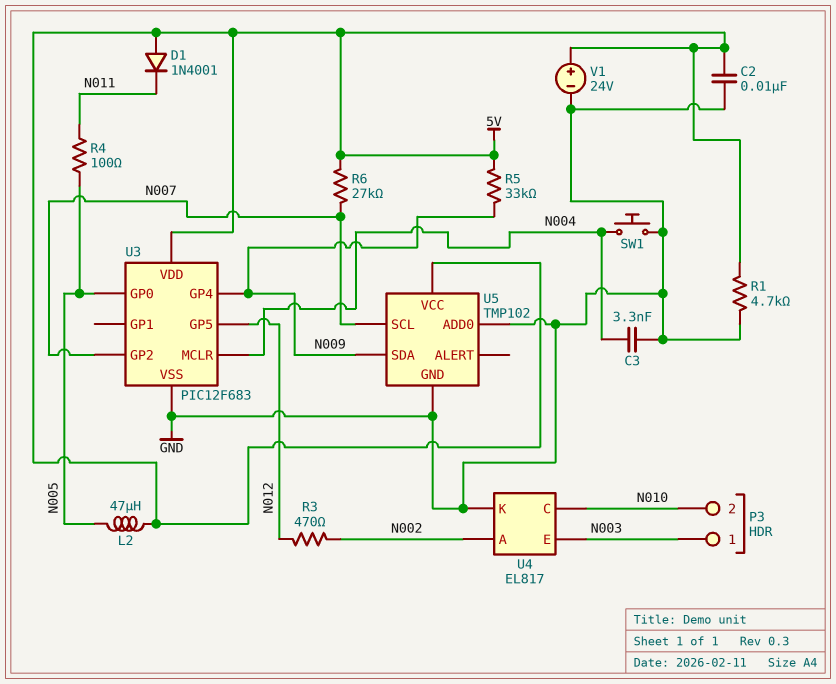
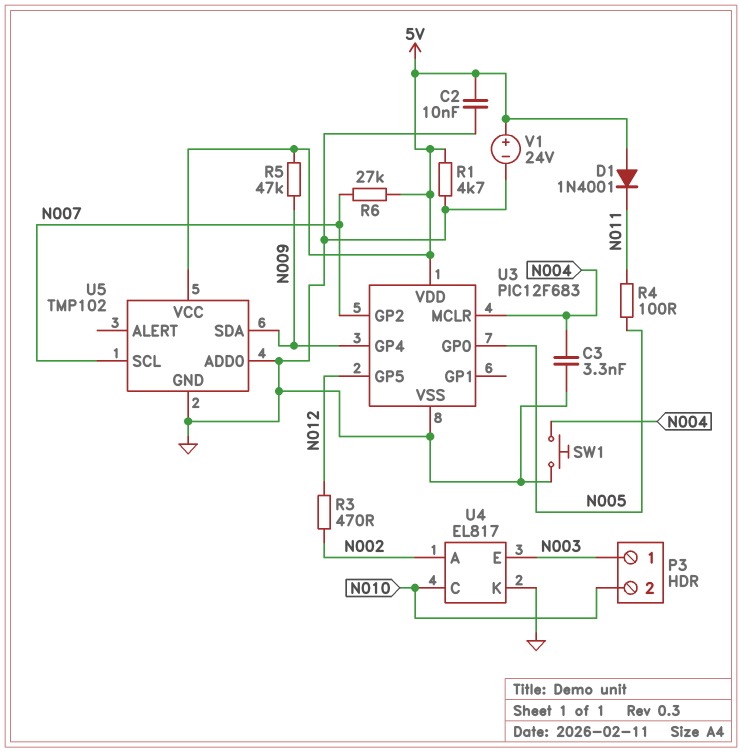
L2: 47uH (5V, N005) -> none
R5: 33k (5V, N009) -> 47k (5V, N009)

